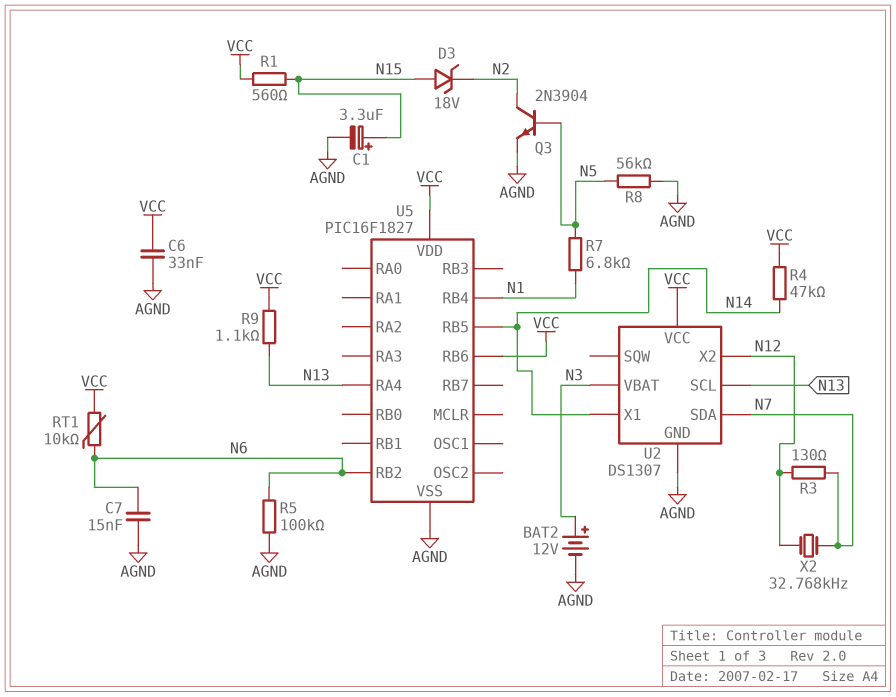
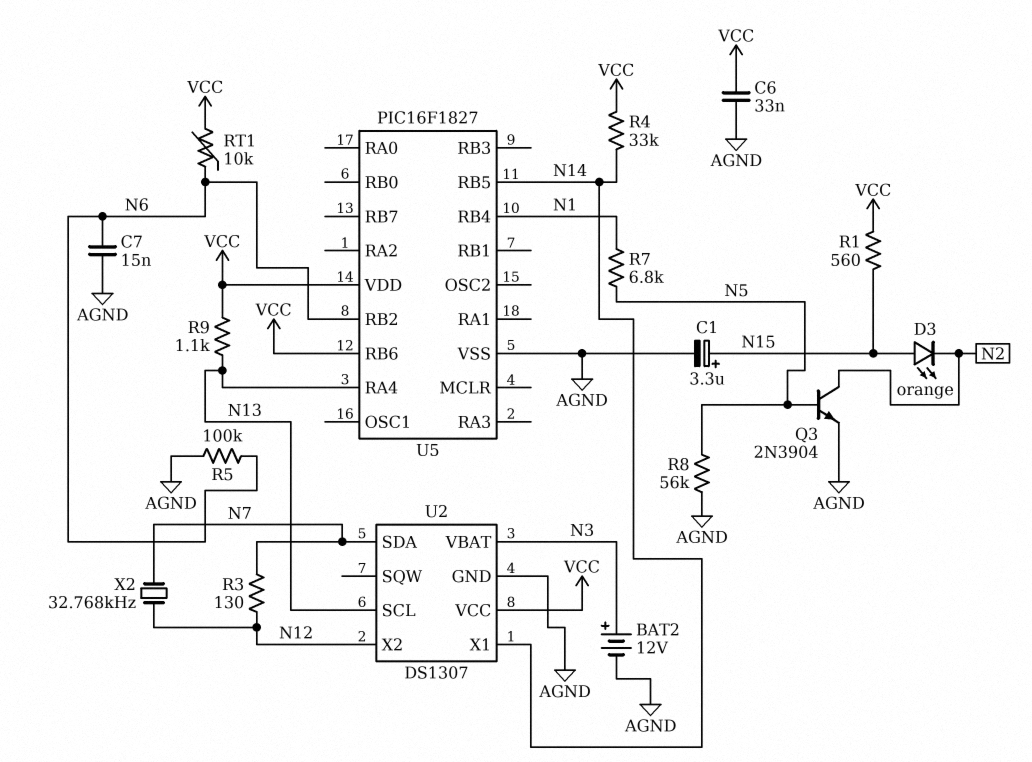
D3: zener 18V (A N15, K N2) -> LED orange (A N15, K N2)
R4: 47k (N14, VCC) -> 33k (N14, VCC)

